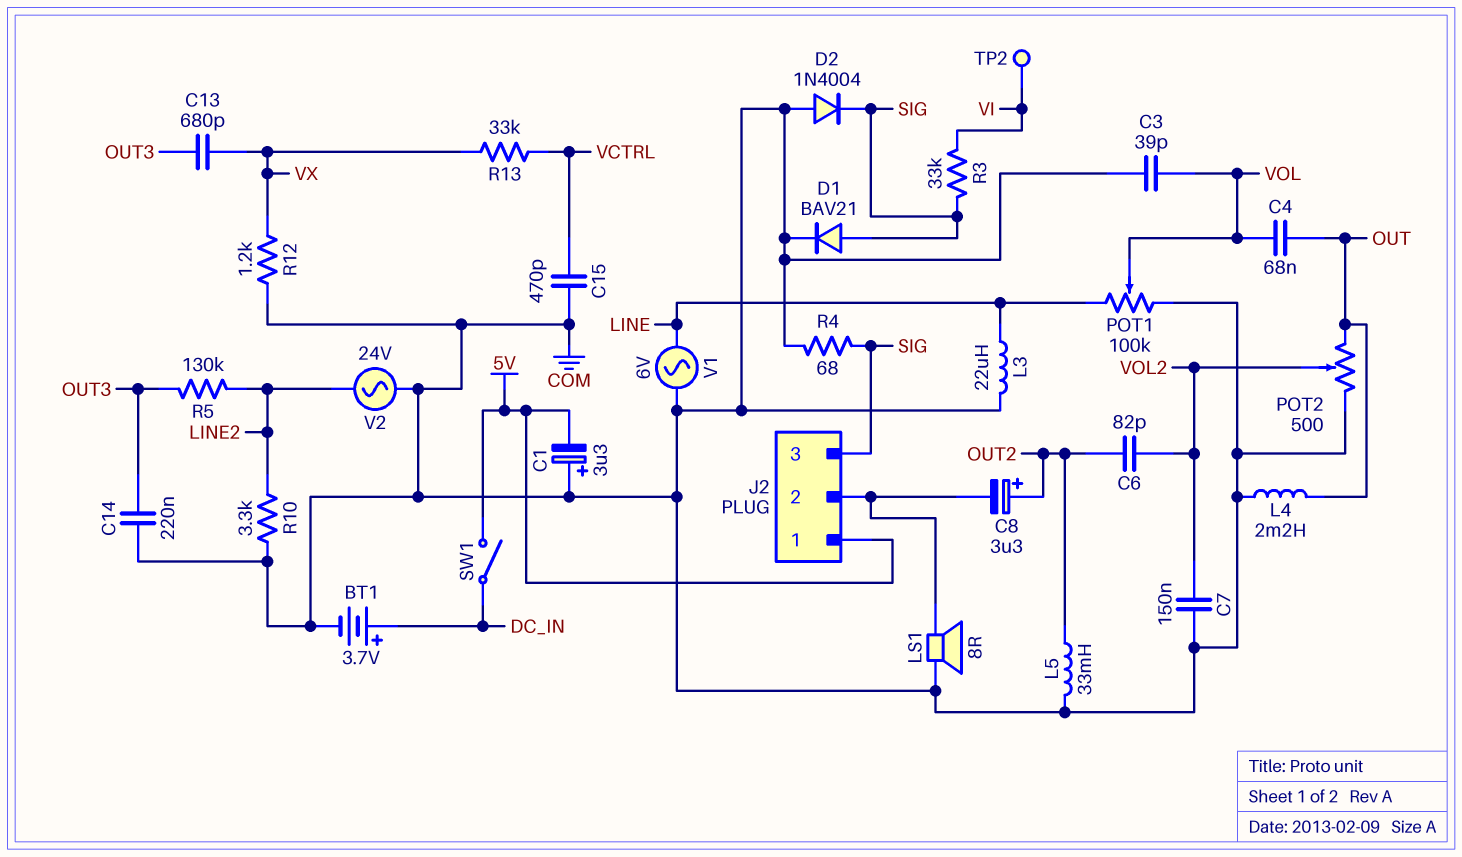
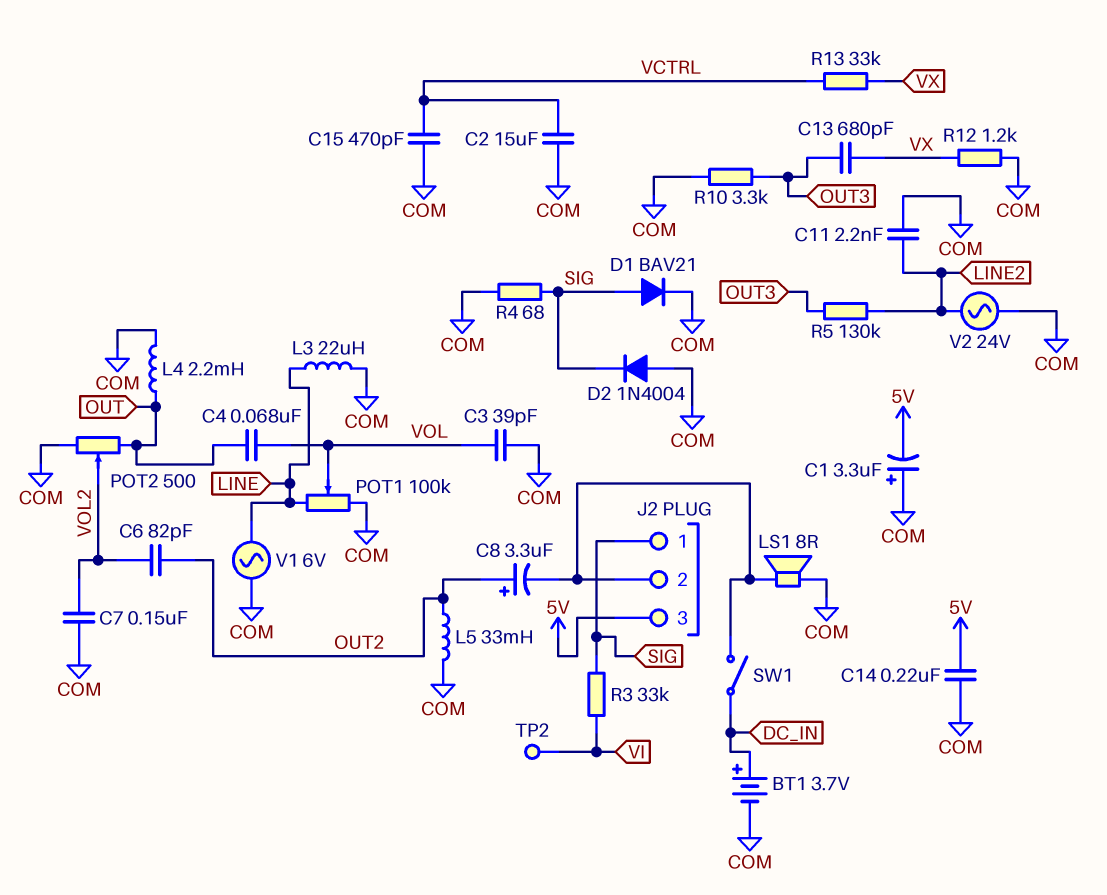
C2: none -> 15uF (COM, VCTRL)
C11: none -> 2.2nF (COM, LINE2)
C14: 220nF (COM, OUT3) -> 220nF (5V, COM)
J2 pin 1: 5V -> SIG
J2 pin 3: SIG -> 5V
R10: 3.3k (COM, LINE2) -> 3.3k (COM, OUT3)
SW1: switch (5V, DC_IN) -> switch (DC_IN, J2/2)

